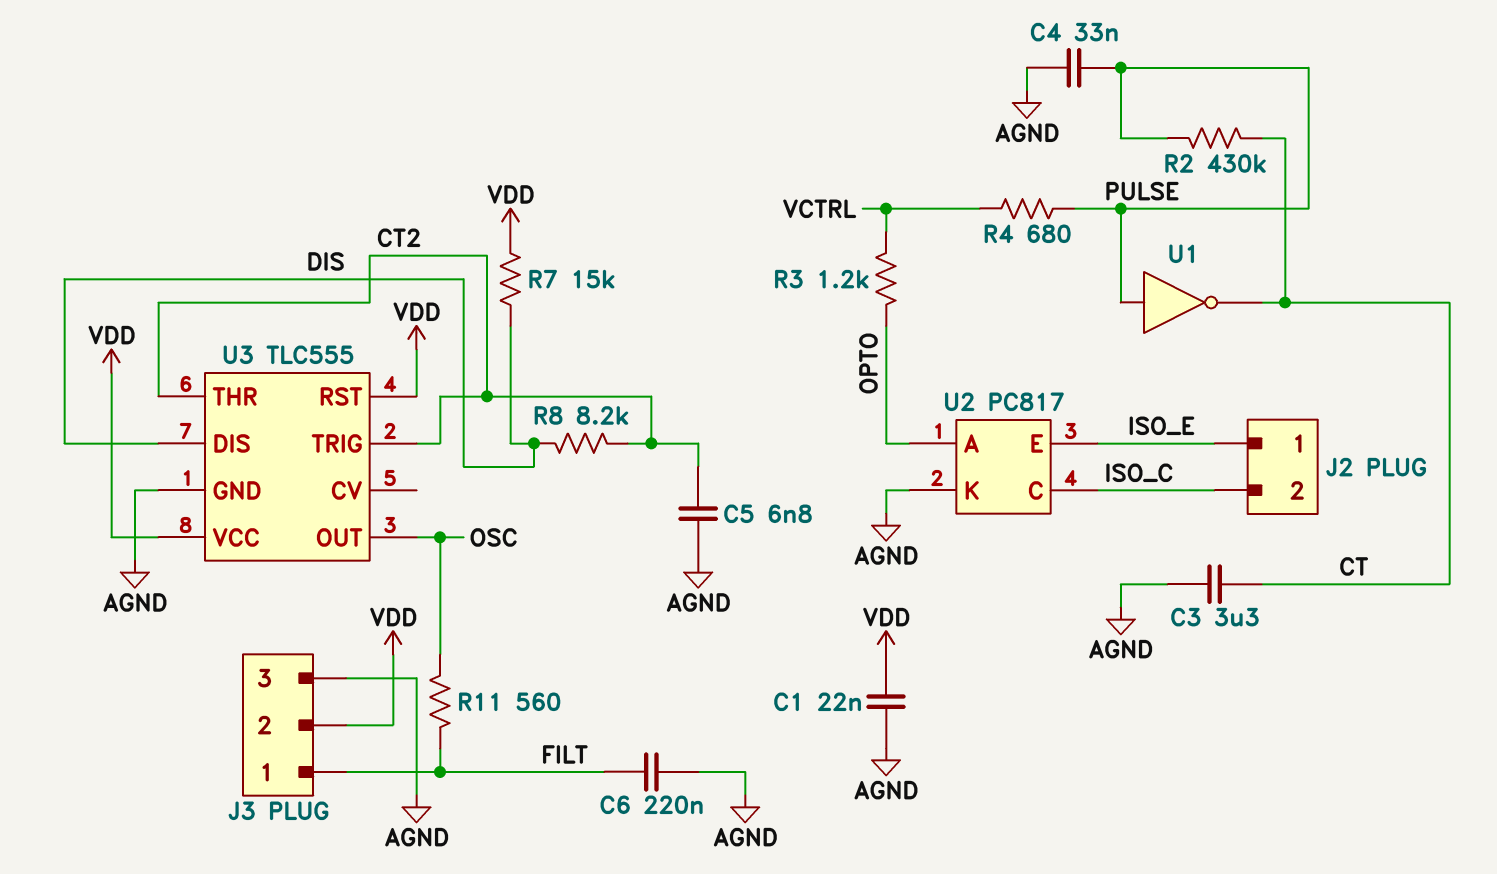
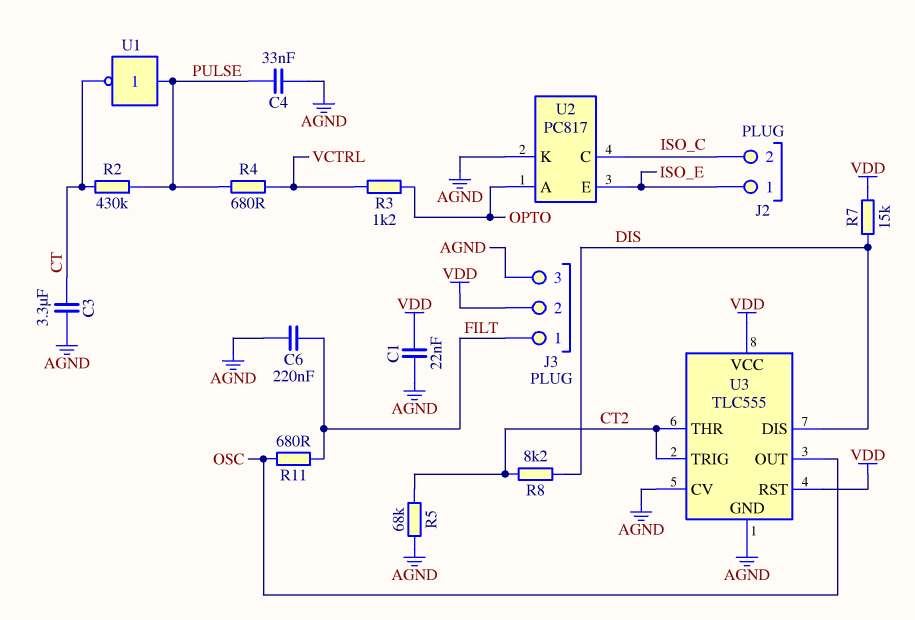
C5: 6.8nF (AGND, CT2) -> none
R5: none -> 68k (AGND, CT2)
R11: 560 (FILT, OSC) -> 680 (FILT, OSC)
U3 pin CV: none -> AGND

